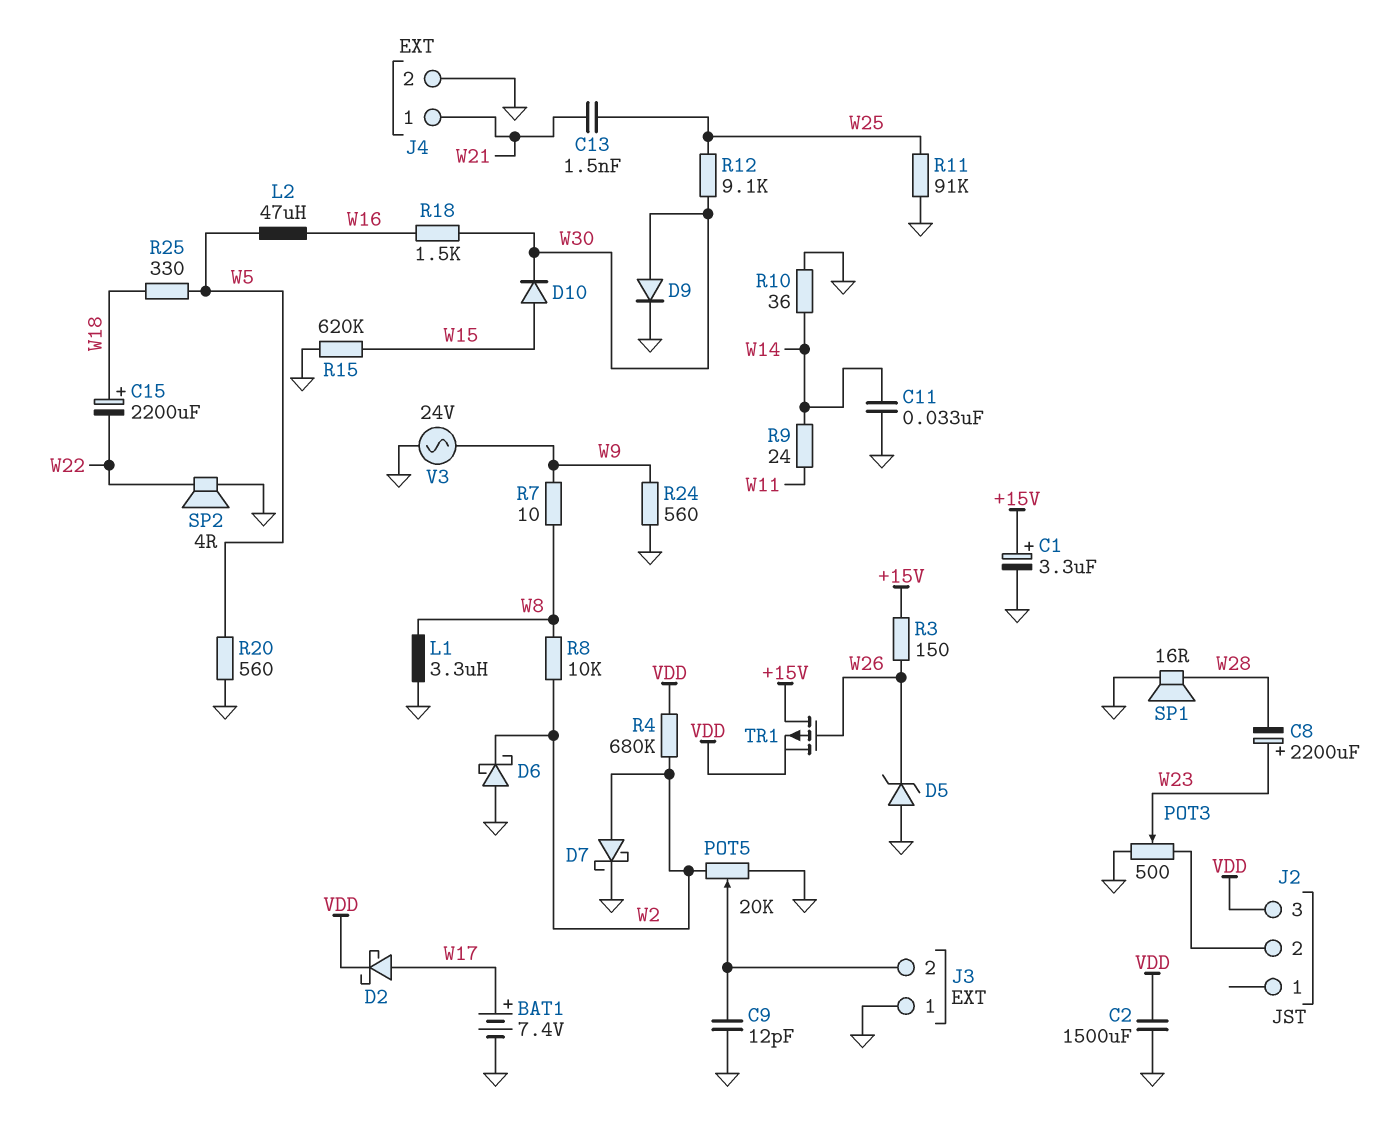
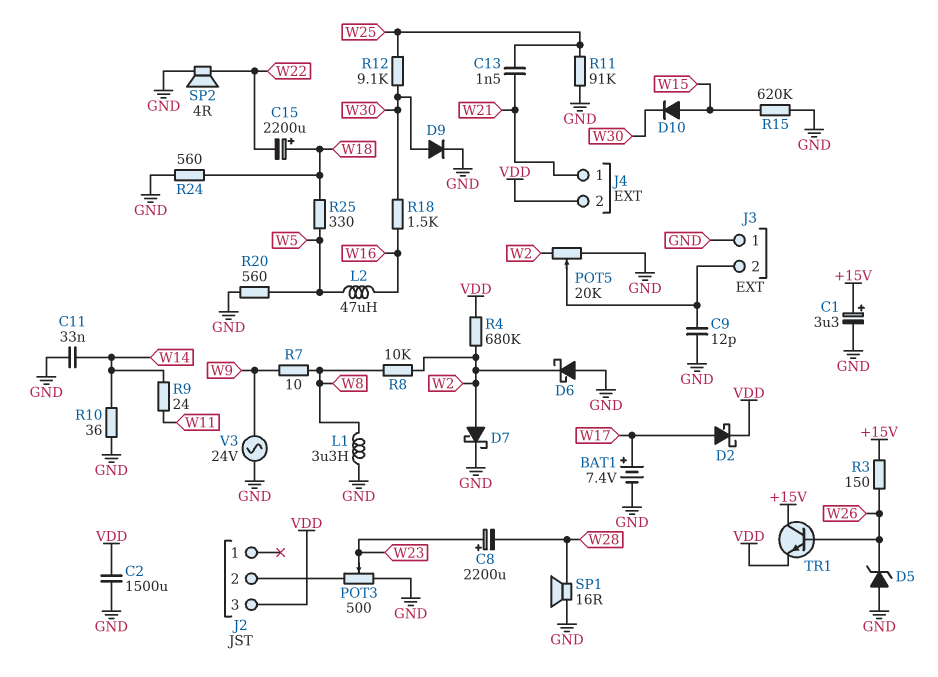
J4 pin 2: GND -> VDD
R24: 560 (GND, W9) -> 560 (GND, W18)
TR1: PMOS (G W26, D +15V, S VDD) -> NPN (B W26, C +15V, E VDD)

